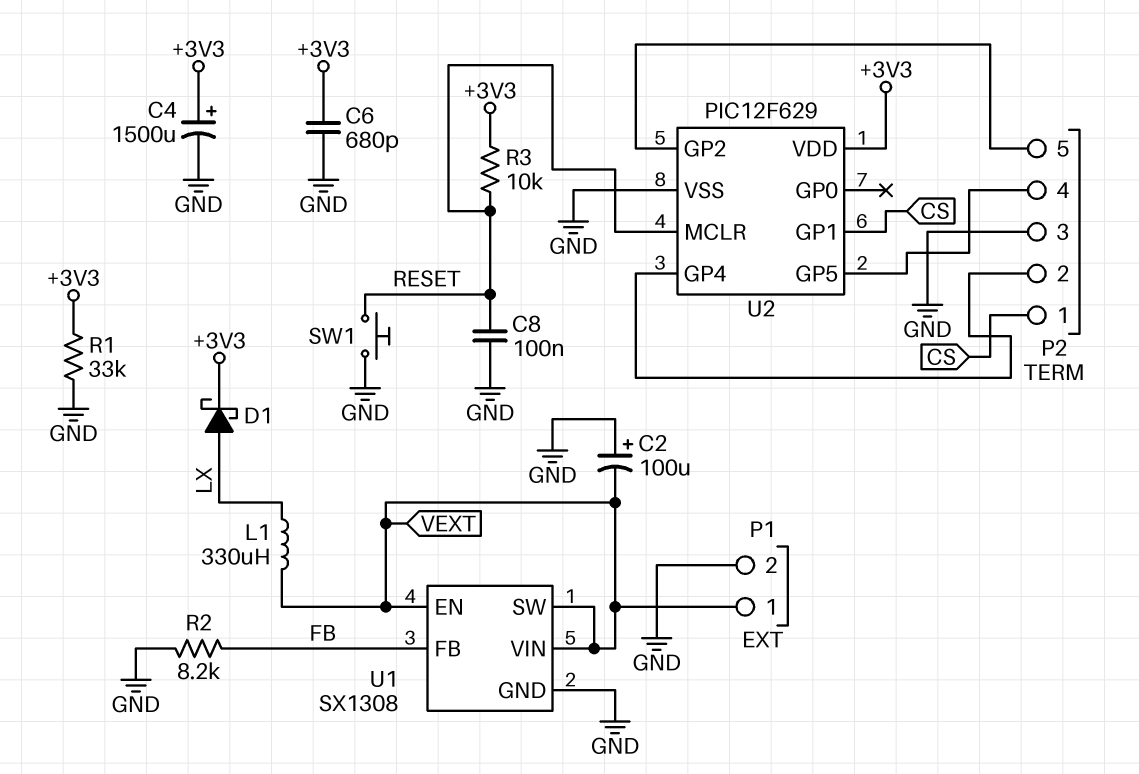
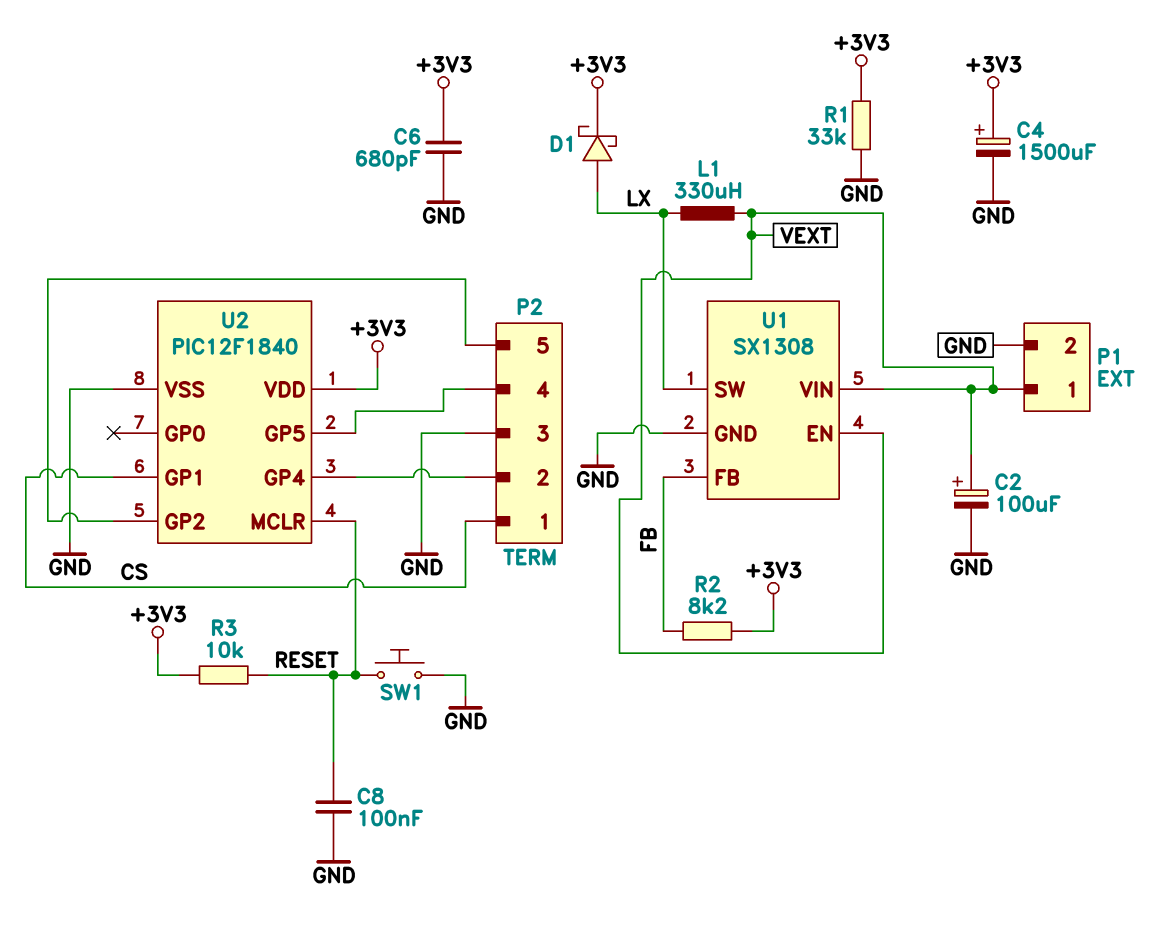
C2: 100uF (plus GND, minus VEXT) -> 100uF (plus VEXT, minus GND)
R2: 8.2k (FB, GND) -> 8.2k (+3V3, FB)
U1 pin SW: VEXT -> LX
U2: PIC12F629 -> PIC12F1840

